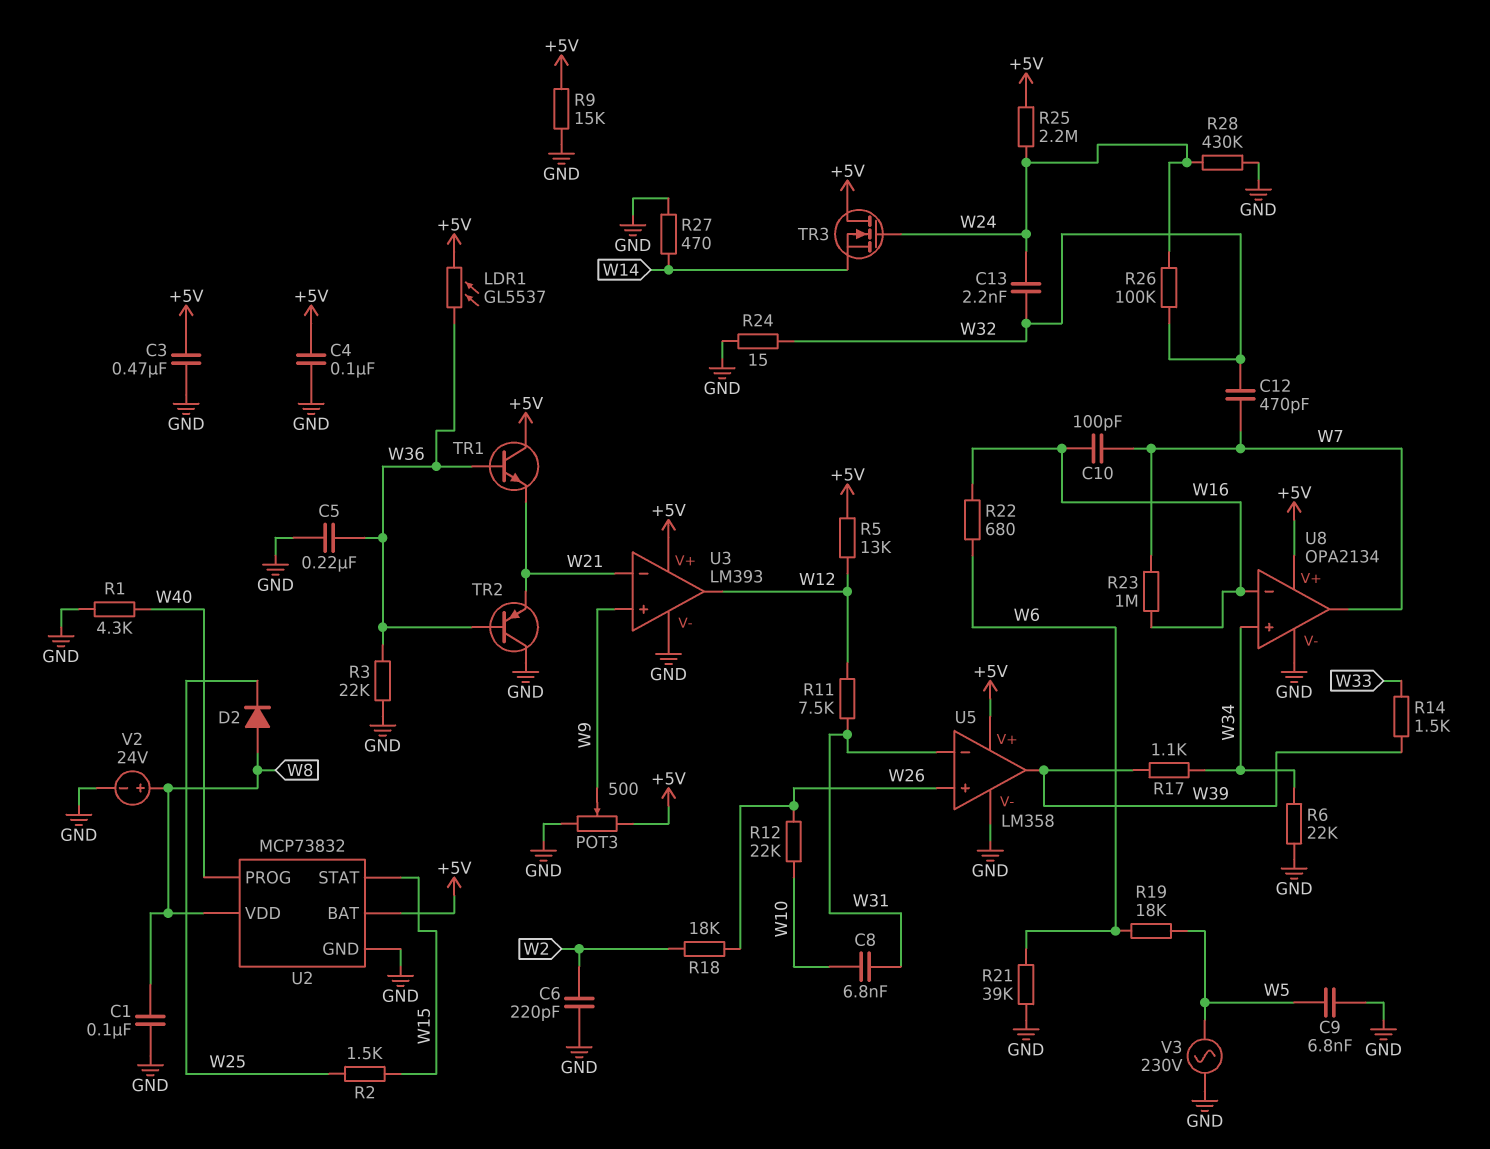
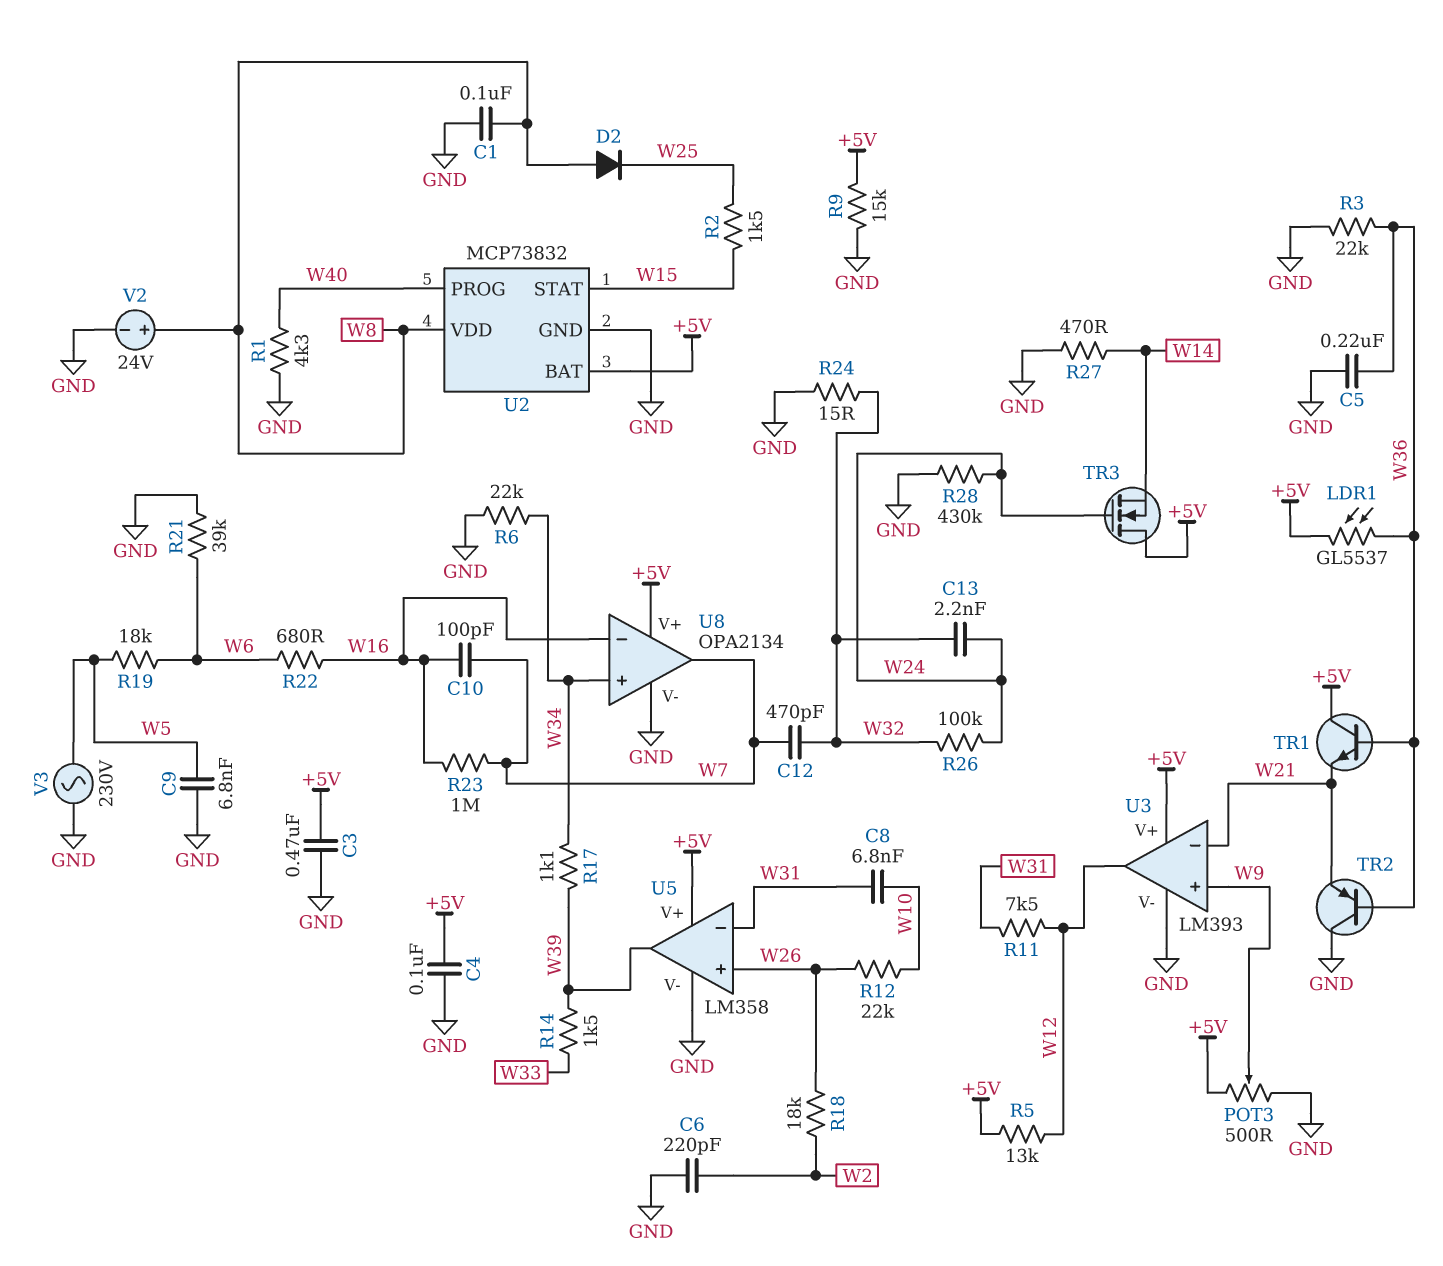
R25: 2.2M (+5V, W24) -> none

